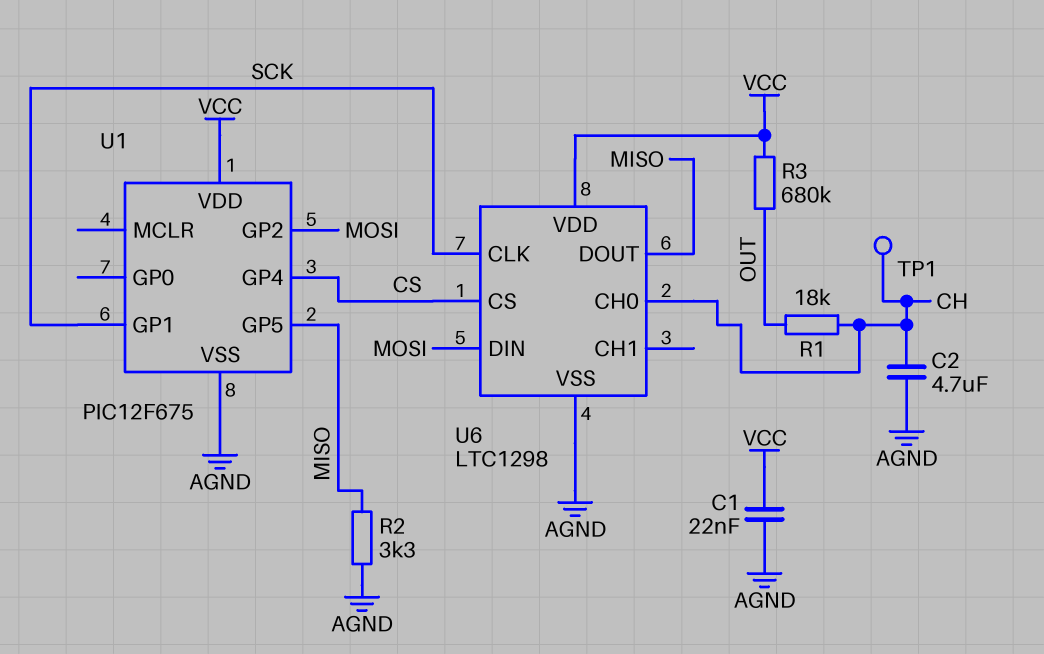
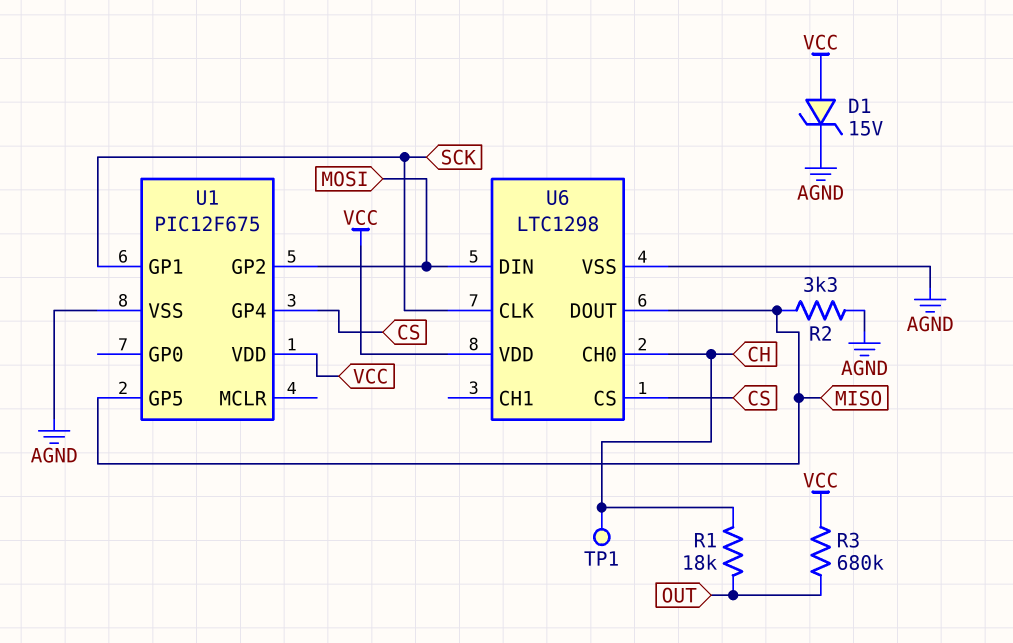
C1: 22nF (AGND, VCC) -> none
C2: 4.7uF (AGND, CH) -> none
D1: none -> zener 15V (A VCC, K AGND)

